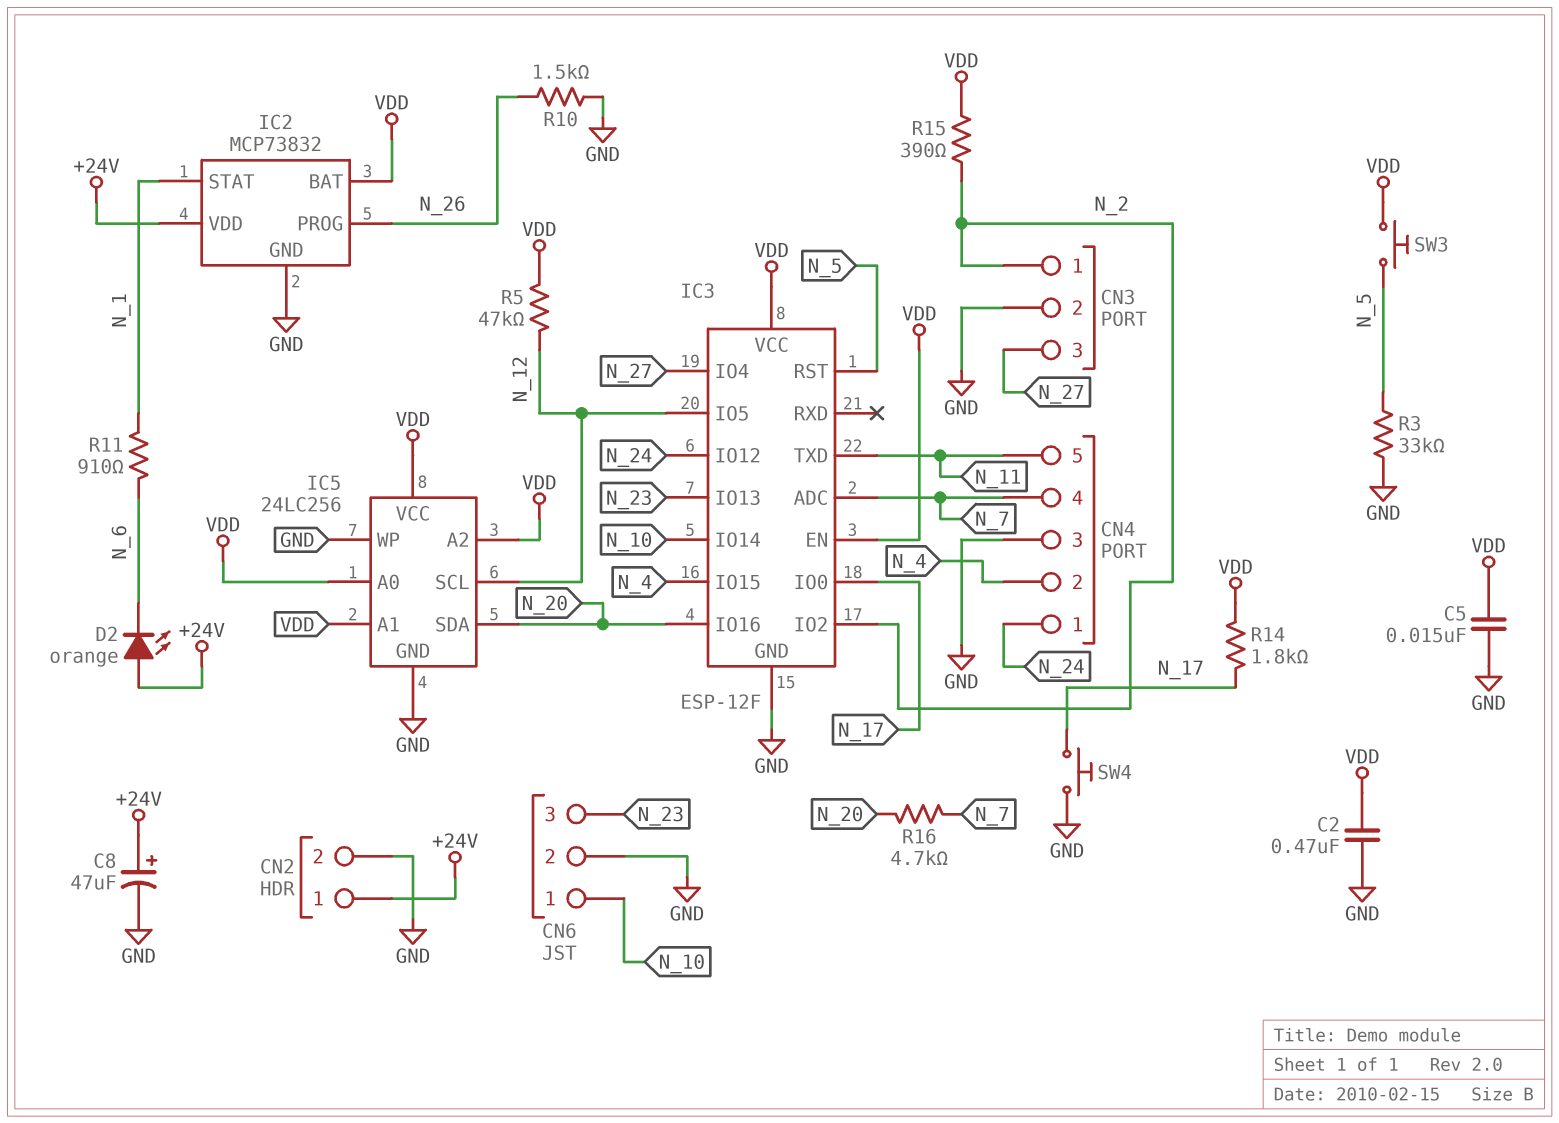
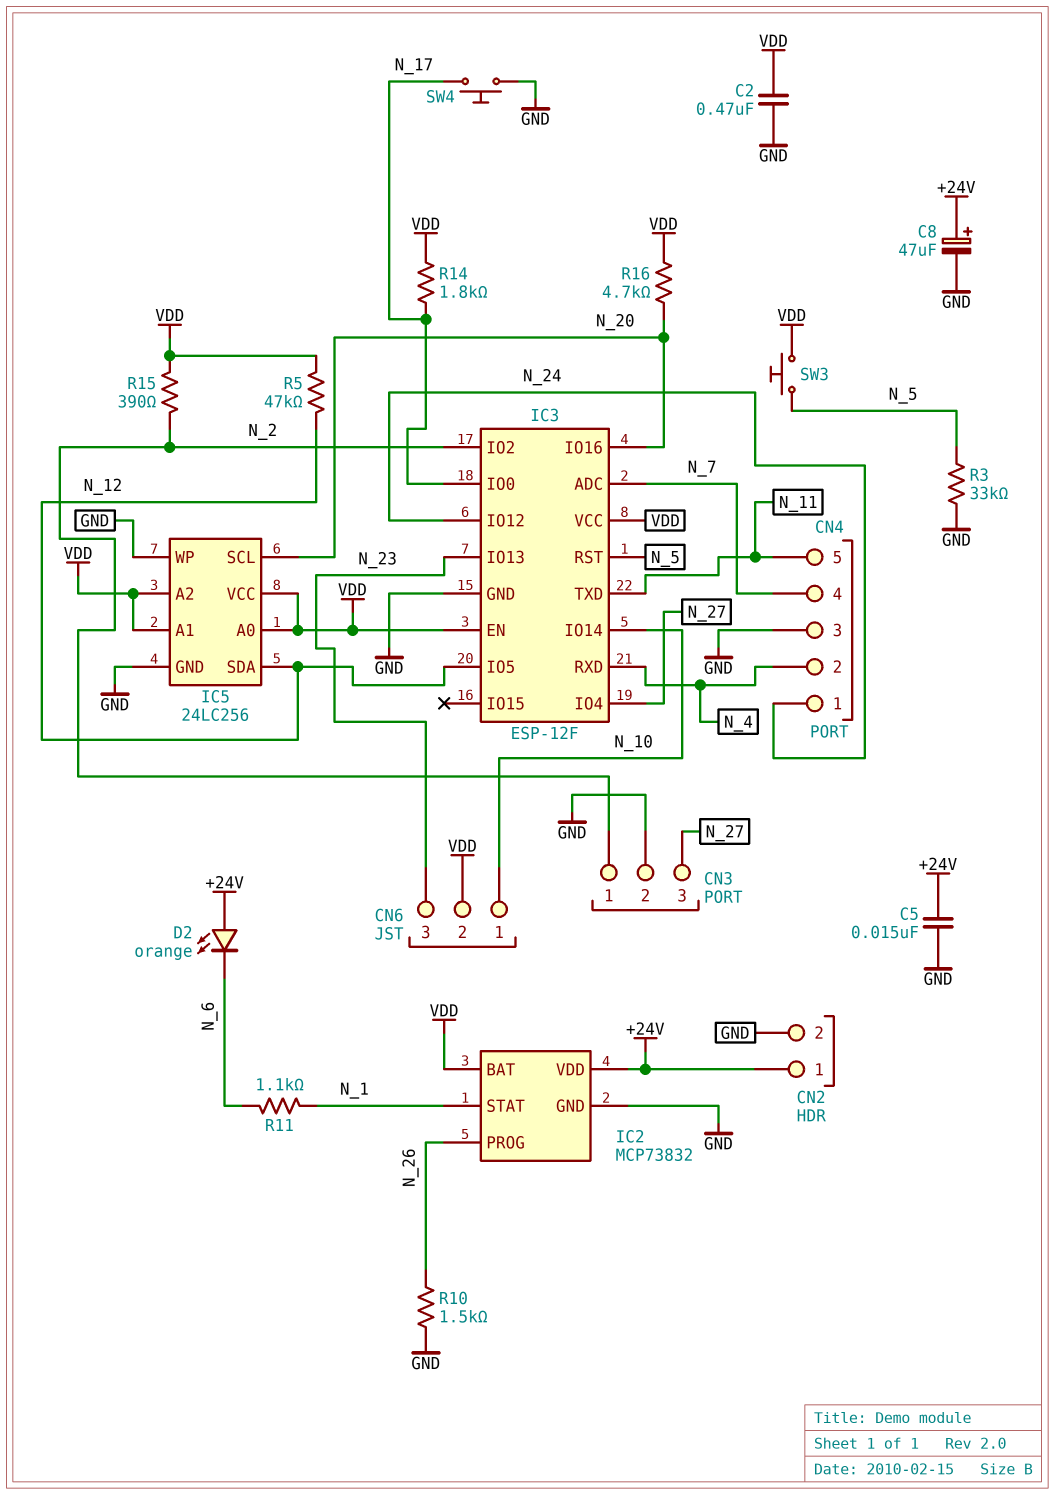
C5: 15nF (GND, VDD) -> 15nF (+24V, GND)
CN6 pin 2: GND -> VDD
IC3 pin IO15: N_4 -> none
IC3 pin RXD: none -> N_4
IC5 pin SCL: N_12 -> N_20
IC5 pin SDA: N_20 -> N_12
R11: 910 (N_1, N_6) -> 1.1k (N_1, N_6)
R16: 4.7k (N_7, N_20) -> 4.7k (N_20, VDD)

